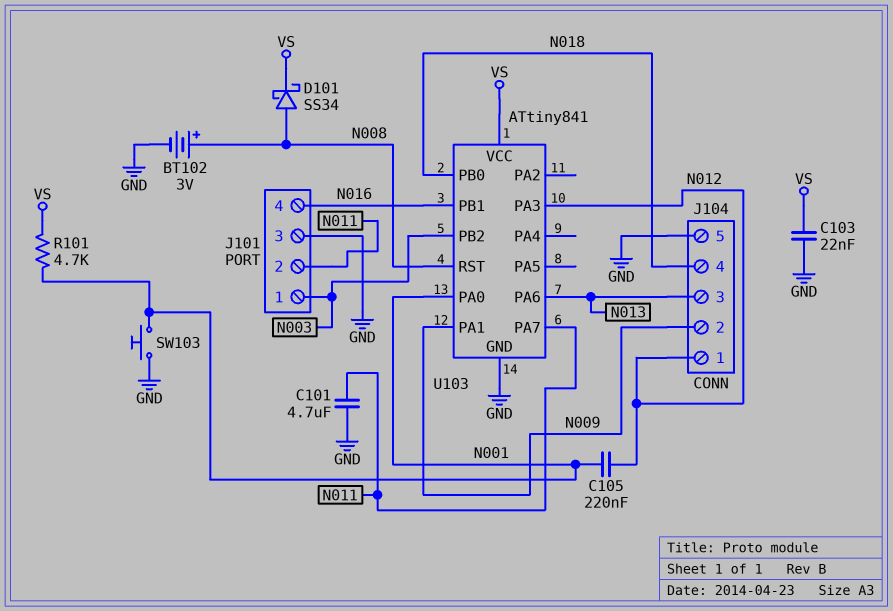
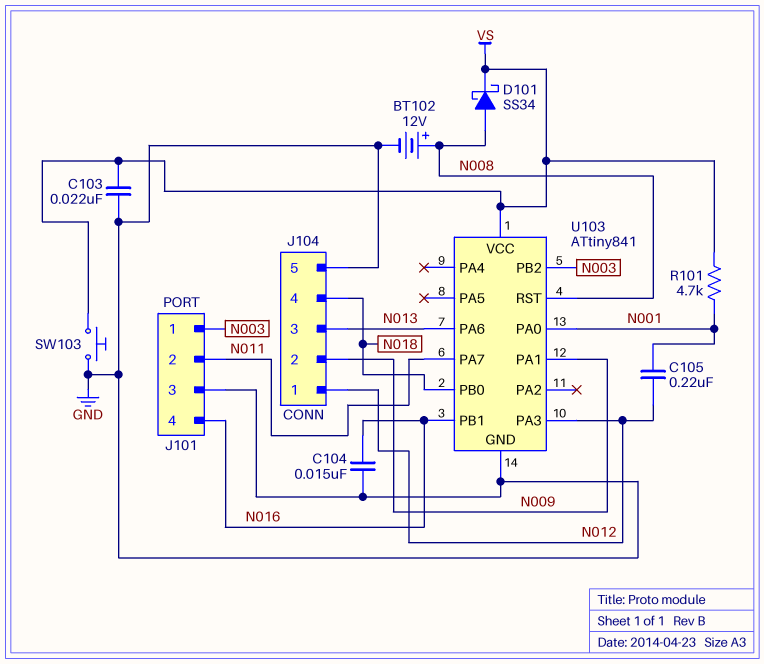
BT102: 3V (plus N008, minus GND) -> 12V (plus N008, minus GND)
C101: 4.7uF (GND, N011) -> none
C104: none -> 15nF (GND, N016)
SW103: button (GND, N001) -> button (GND, VS)

